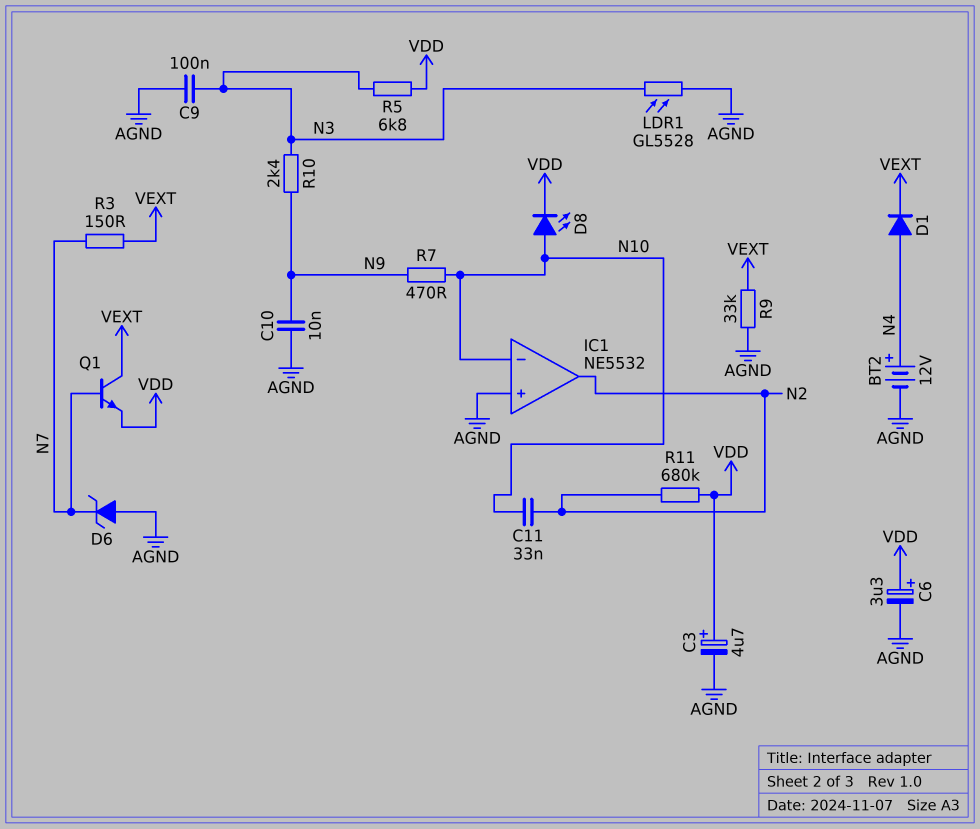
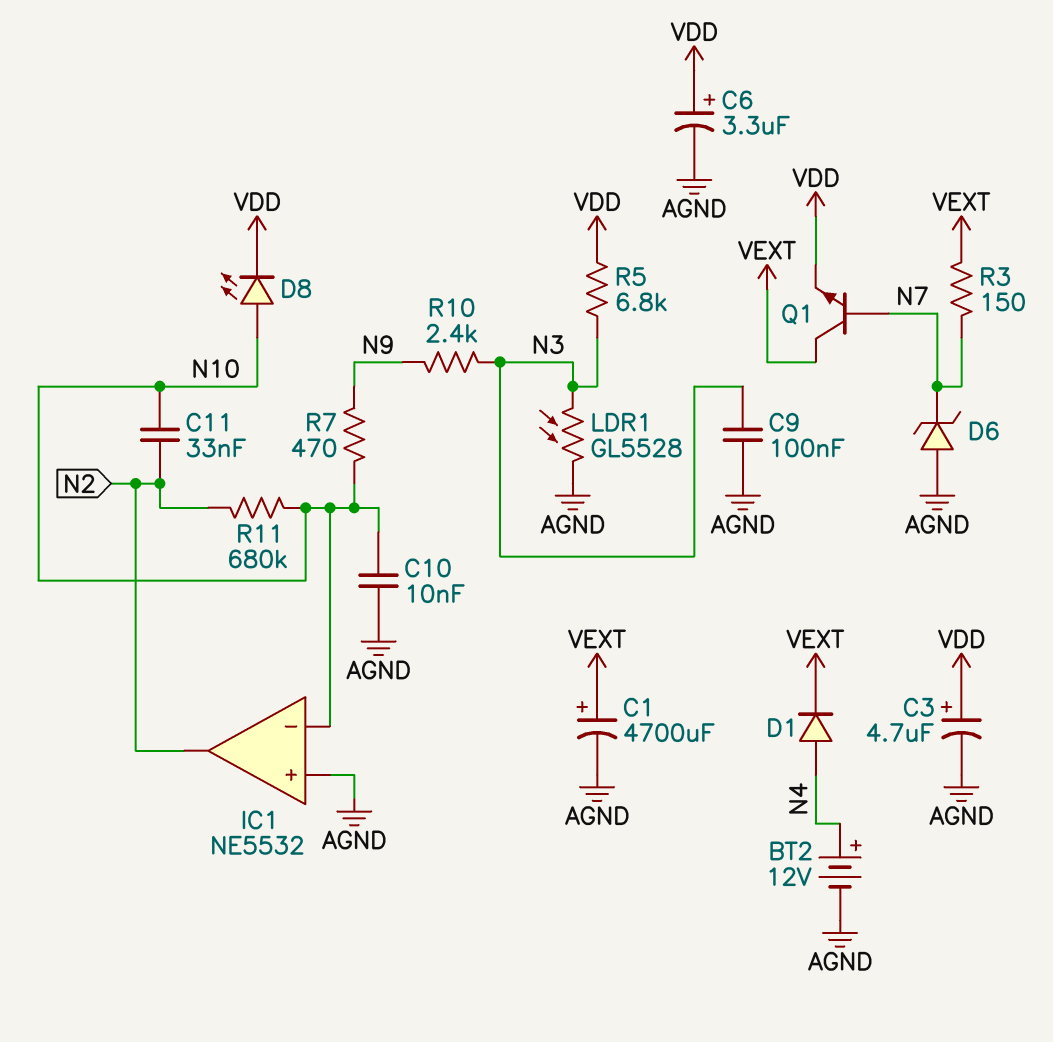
C1: none -> 4700uF (plus VEXT, minus AGND)
C10: 10nF (AGND, N9) -> 10nF (AGND, N10)
R9: 33k (AGND, VEXT) -> none
R11: 680k (N2, VDD) -> 680k (N2, N10)

